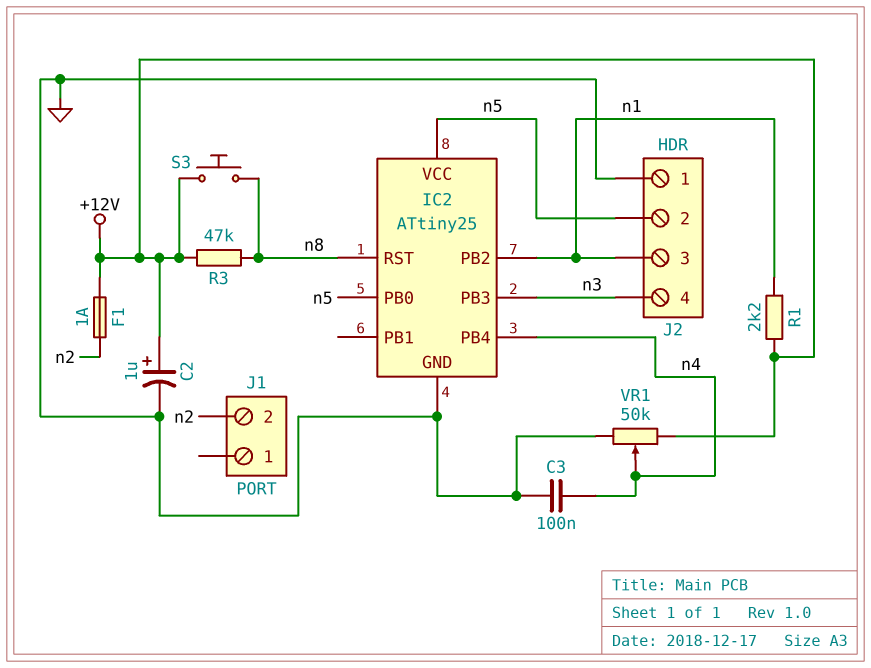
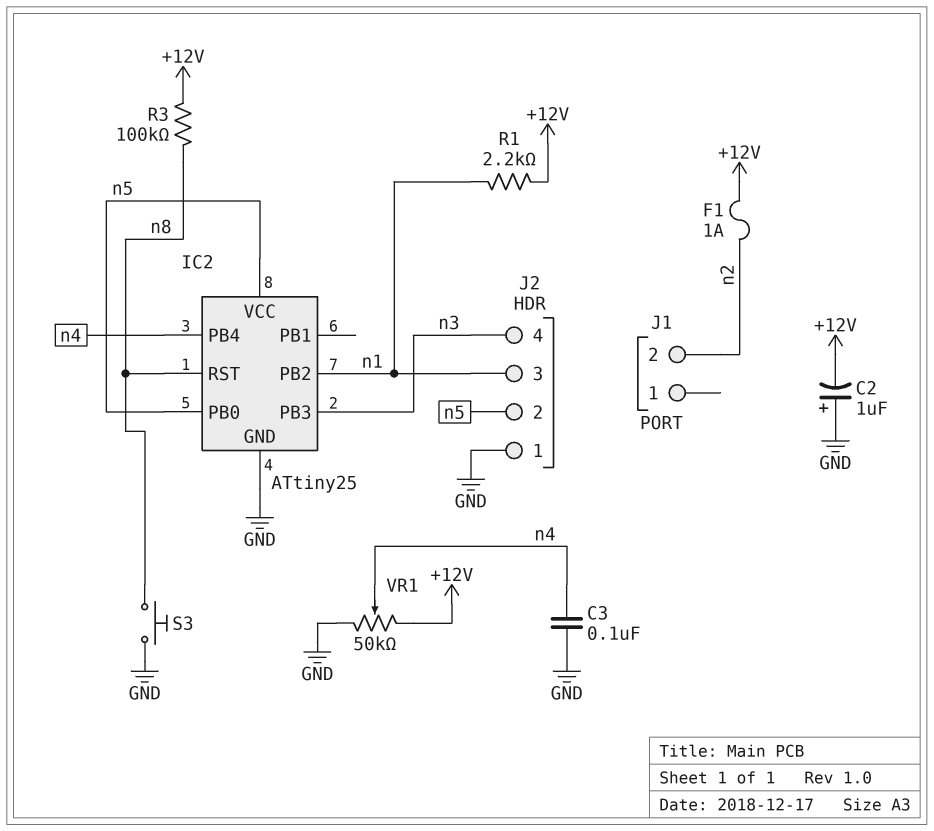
C2: 1uF (plus +12V, minus GND) -> 1uF (plus GND, minus +12V)
R3: 47k (+12V, n8) -> 100k (+12V, n8)
S3: button (+12V, n8) -> button (GND, n8)

